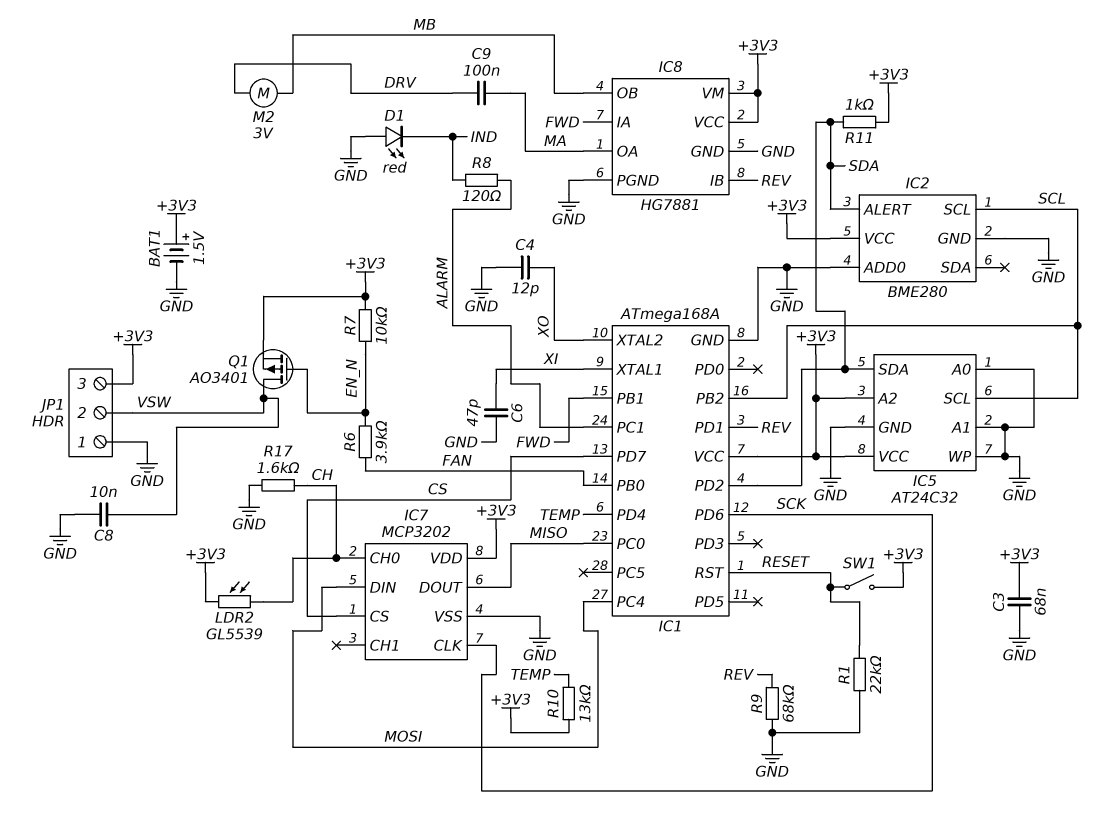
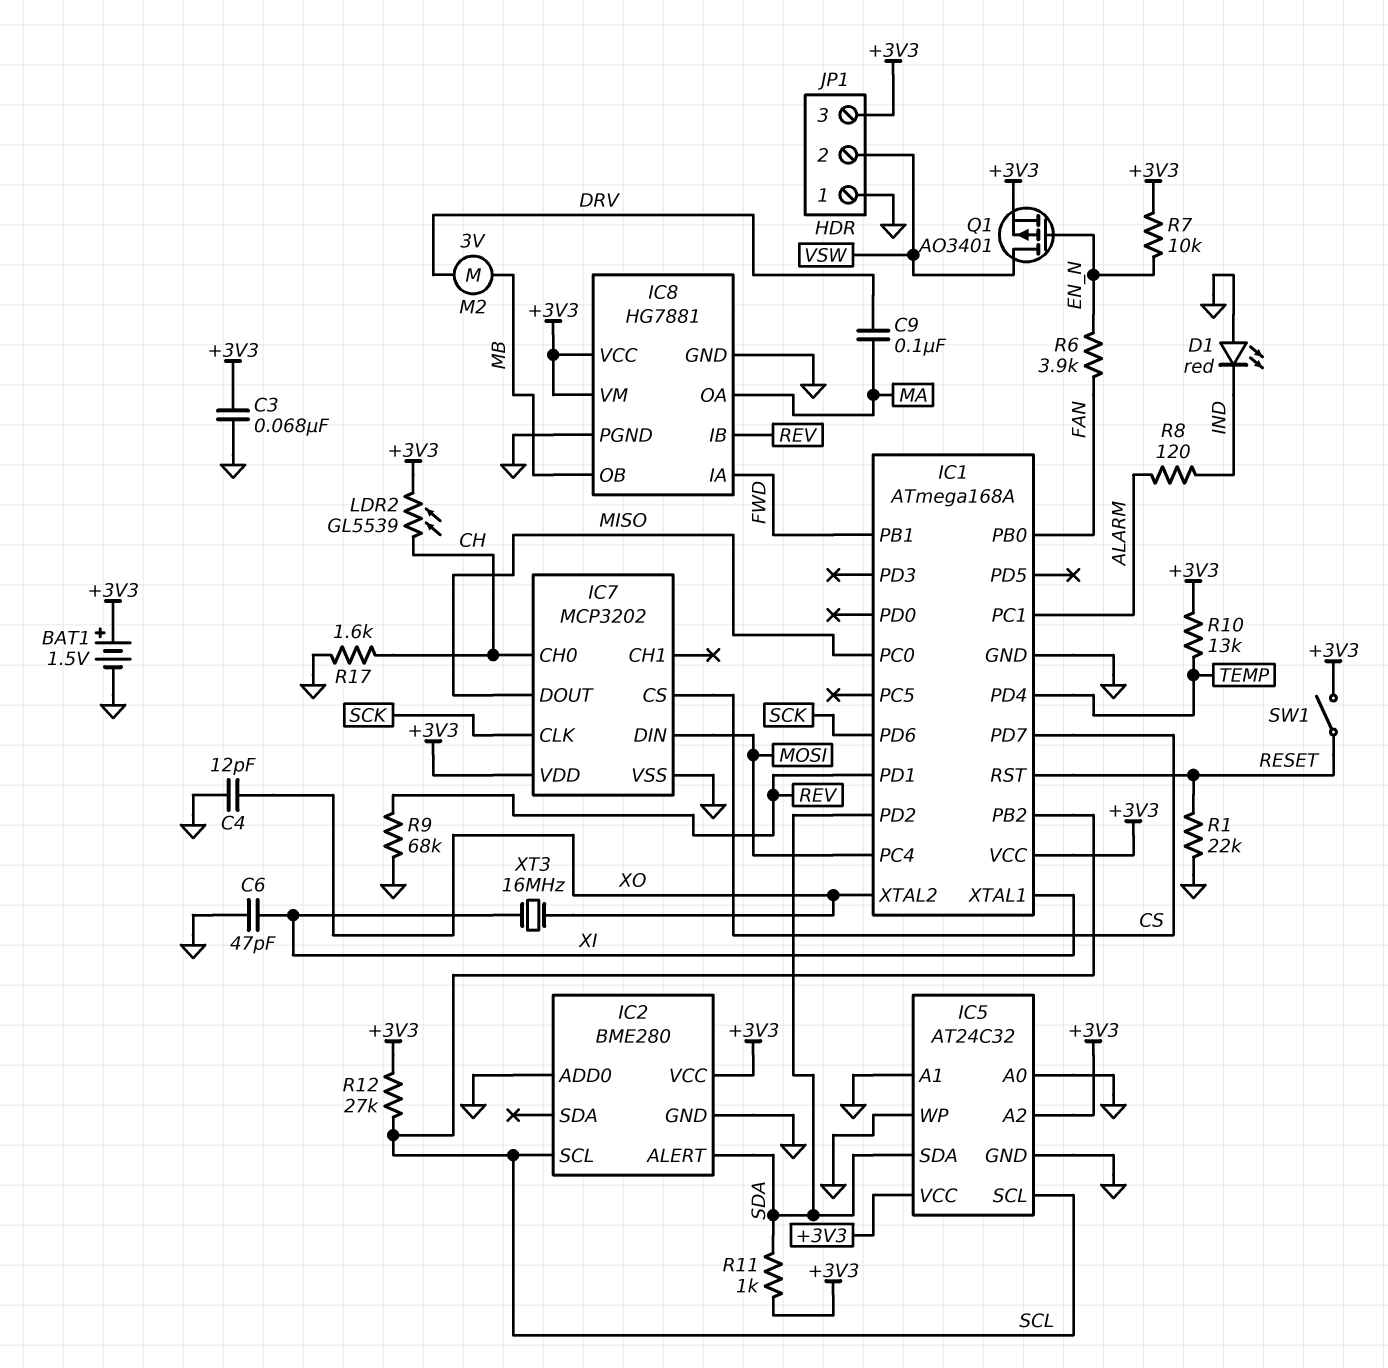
C8: 10nF (GND, VSW) -> none
R12: none -> 27k (+3V3, SCL)
XT3: none -> 16MHz (XI, XO)

